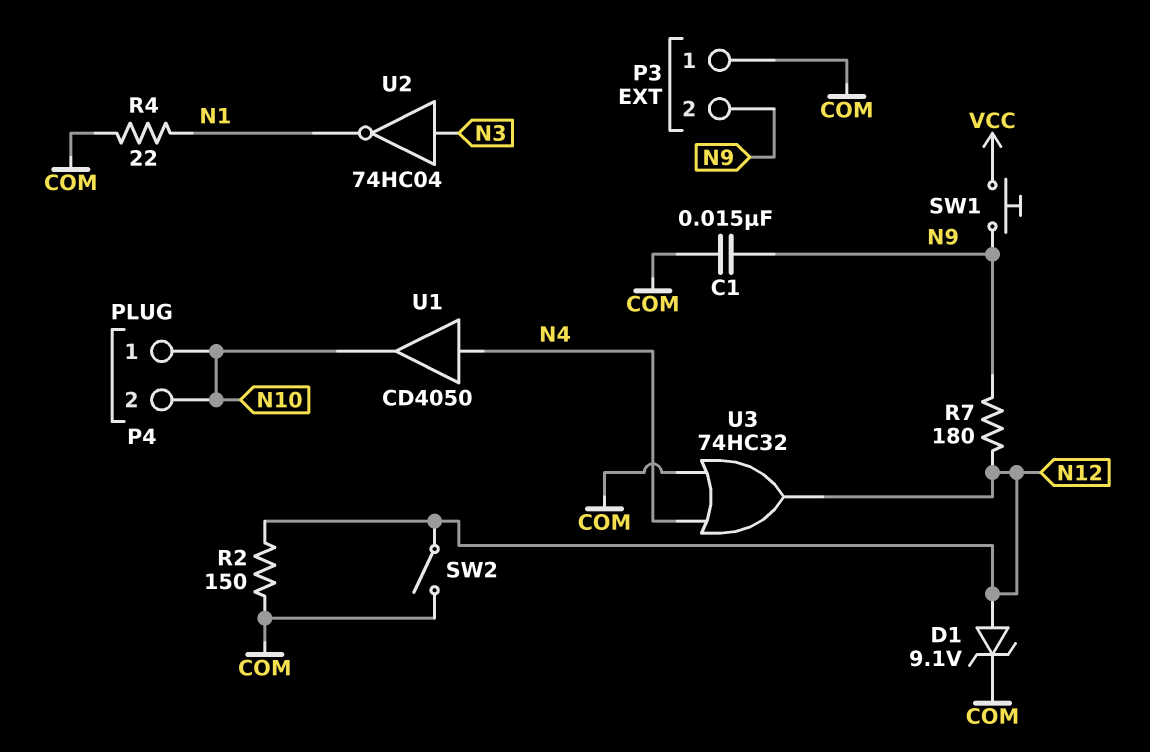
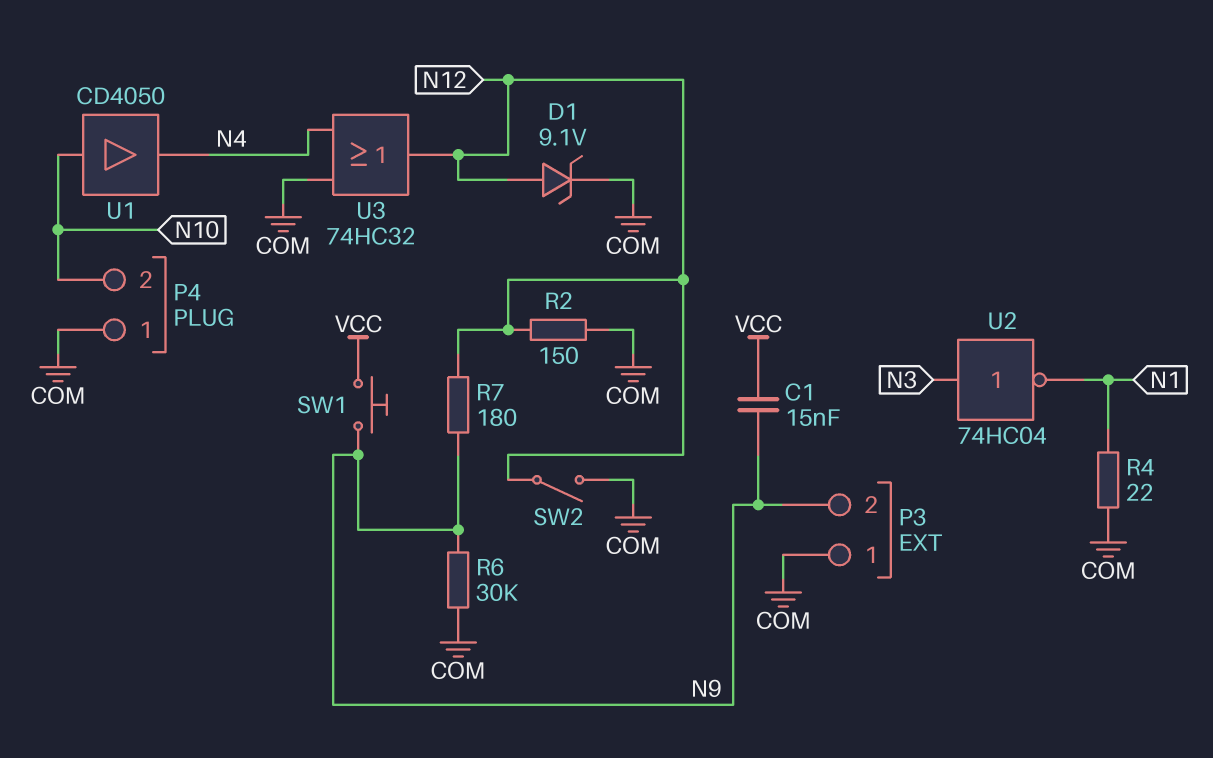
C1: 15nF (COM, N9) -> 15nF (N9, VCC)
P4 pin 1: N10 -> COM
R6: none -> 30k (COM, N9)
U1: buffer CD4050 (in N4, out N10) -> buffer CD4050 (in N10, out N4)

